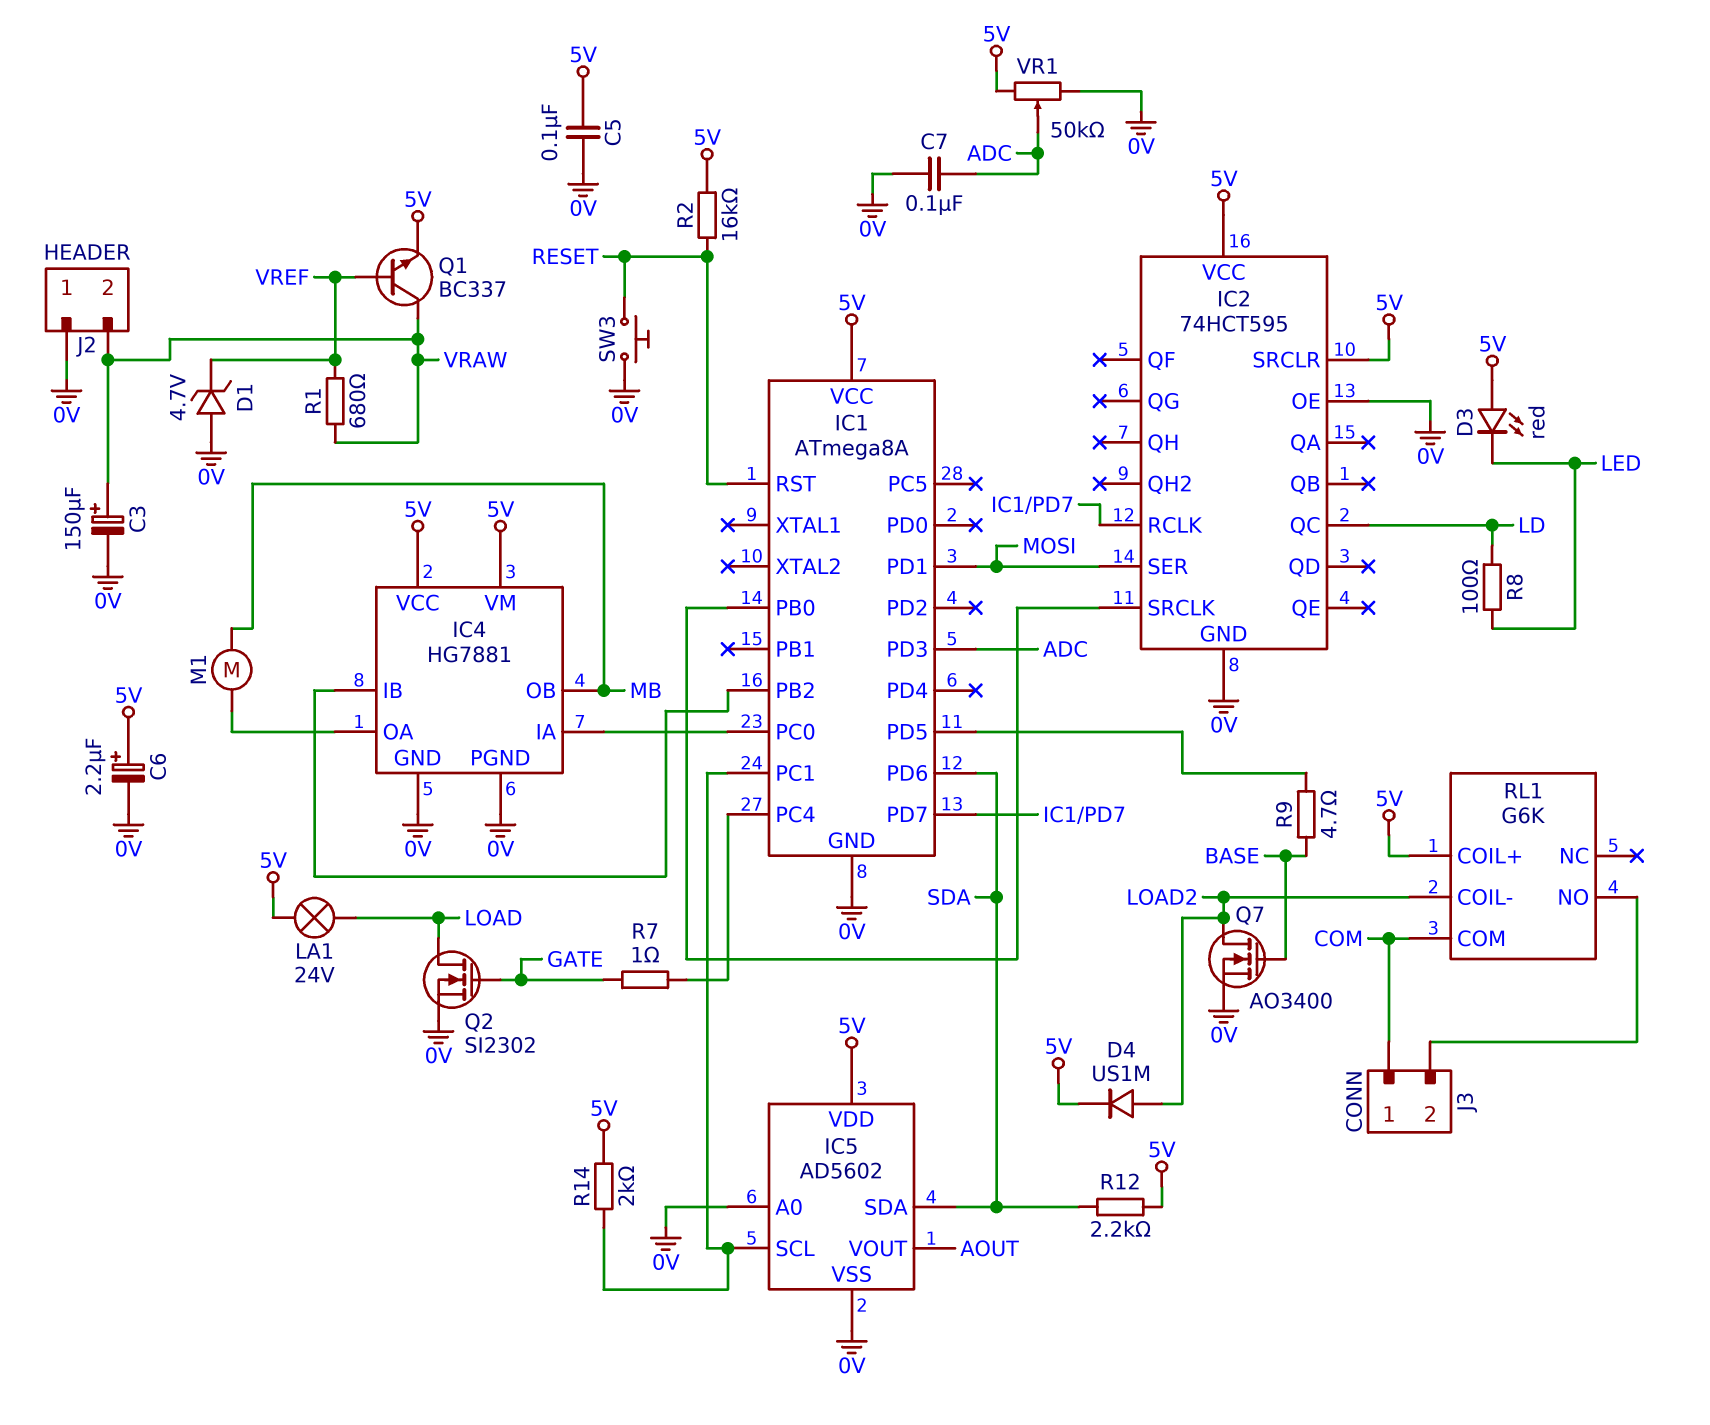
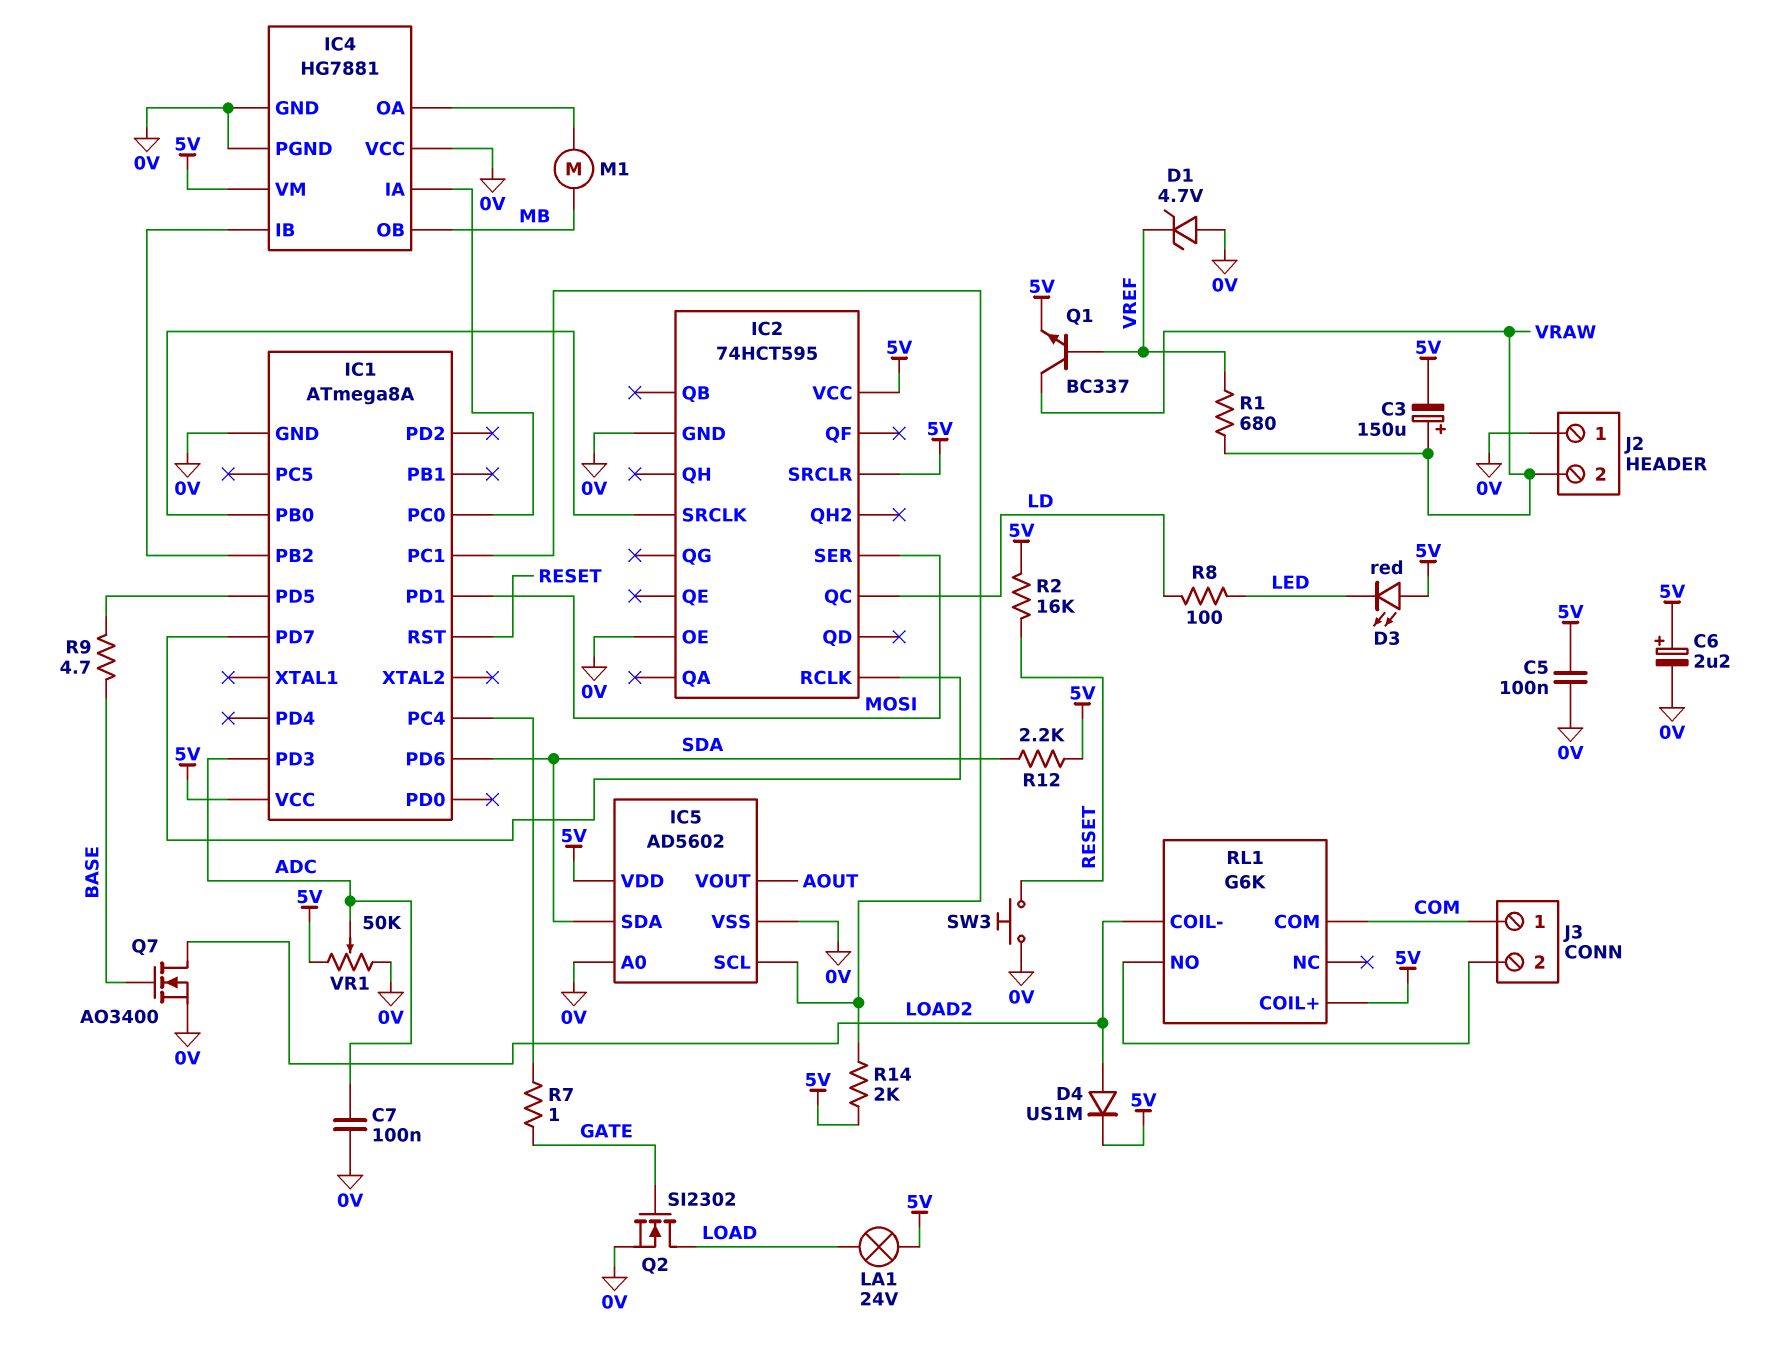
C3: 150uF (plus VRAW, minus 0V) -> 150uF (plus VRAW, minus 5V)
IC4 pin VCC: 5V -> 0V

